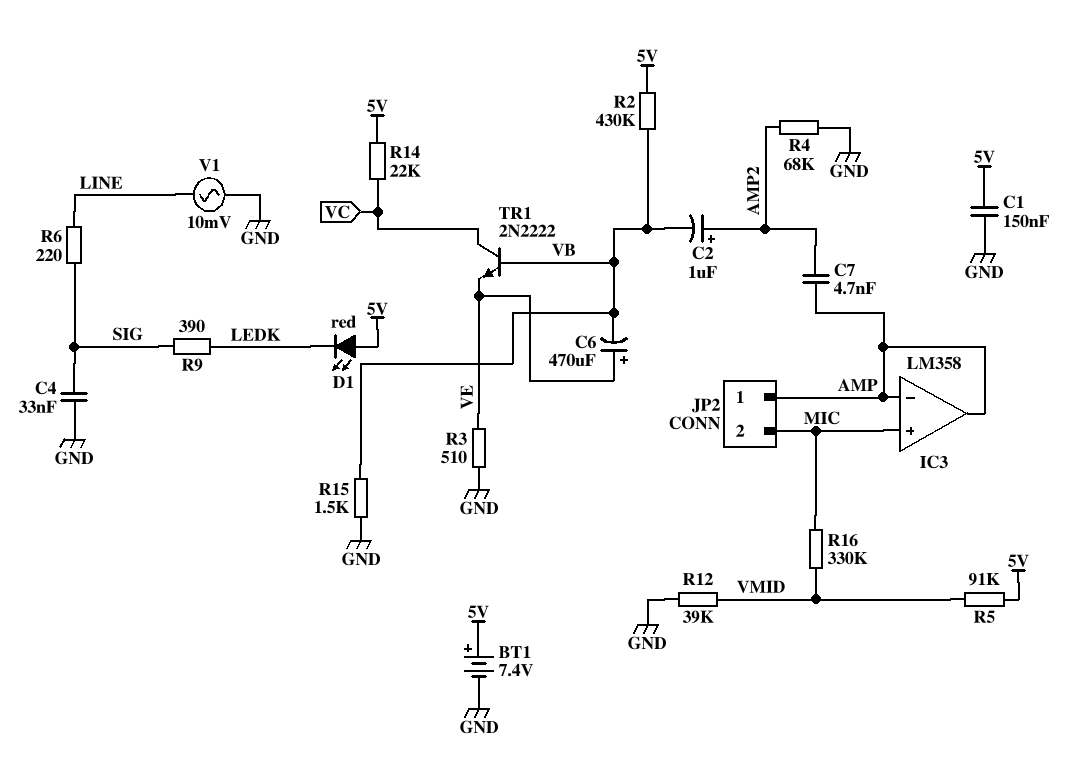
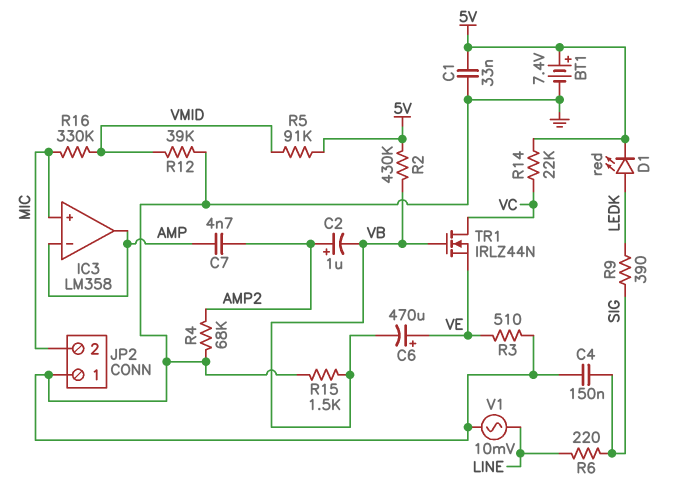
C1: 150nF (5V, GND) -> 33nF (5V, GND)
C4: 33nF (GND, SIG) -> 150nF (GND, SIG)
D1: LED red (A 5V, K LEDK) -> LED red (A LEDK, K 5V)
JP2 pin 1: AMP -> GND
TR1: NPN 2N2222 (B VB, C VC, E VE) -> NMOS IRLZ44N (G VB, D VC, S VE)

